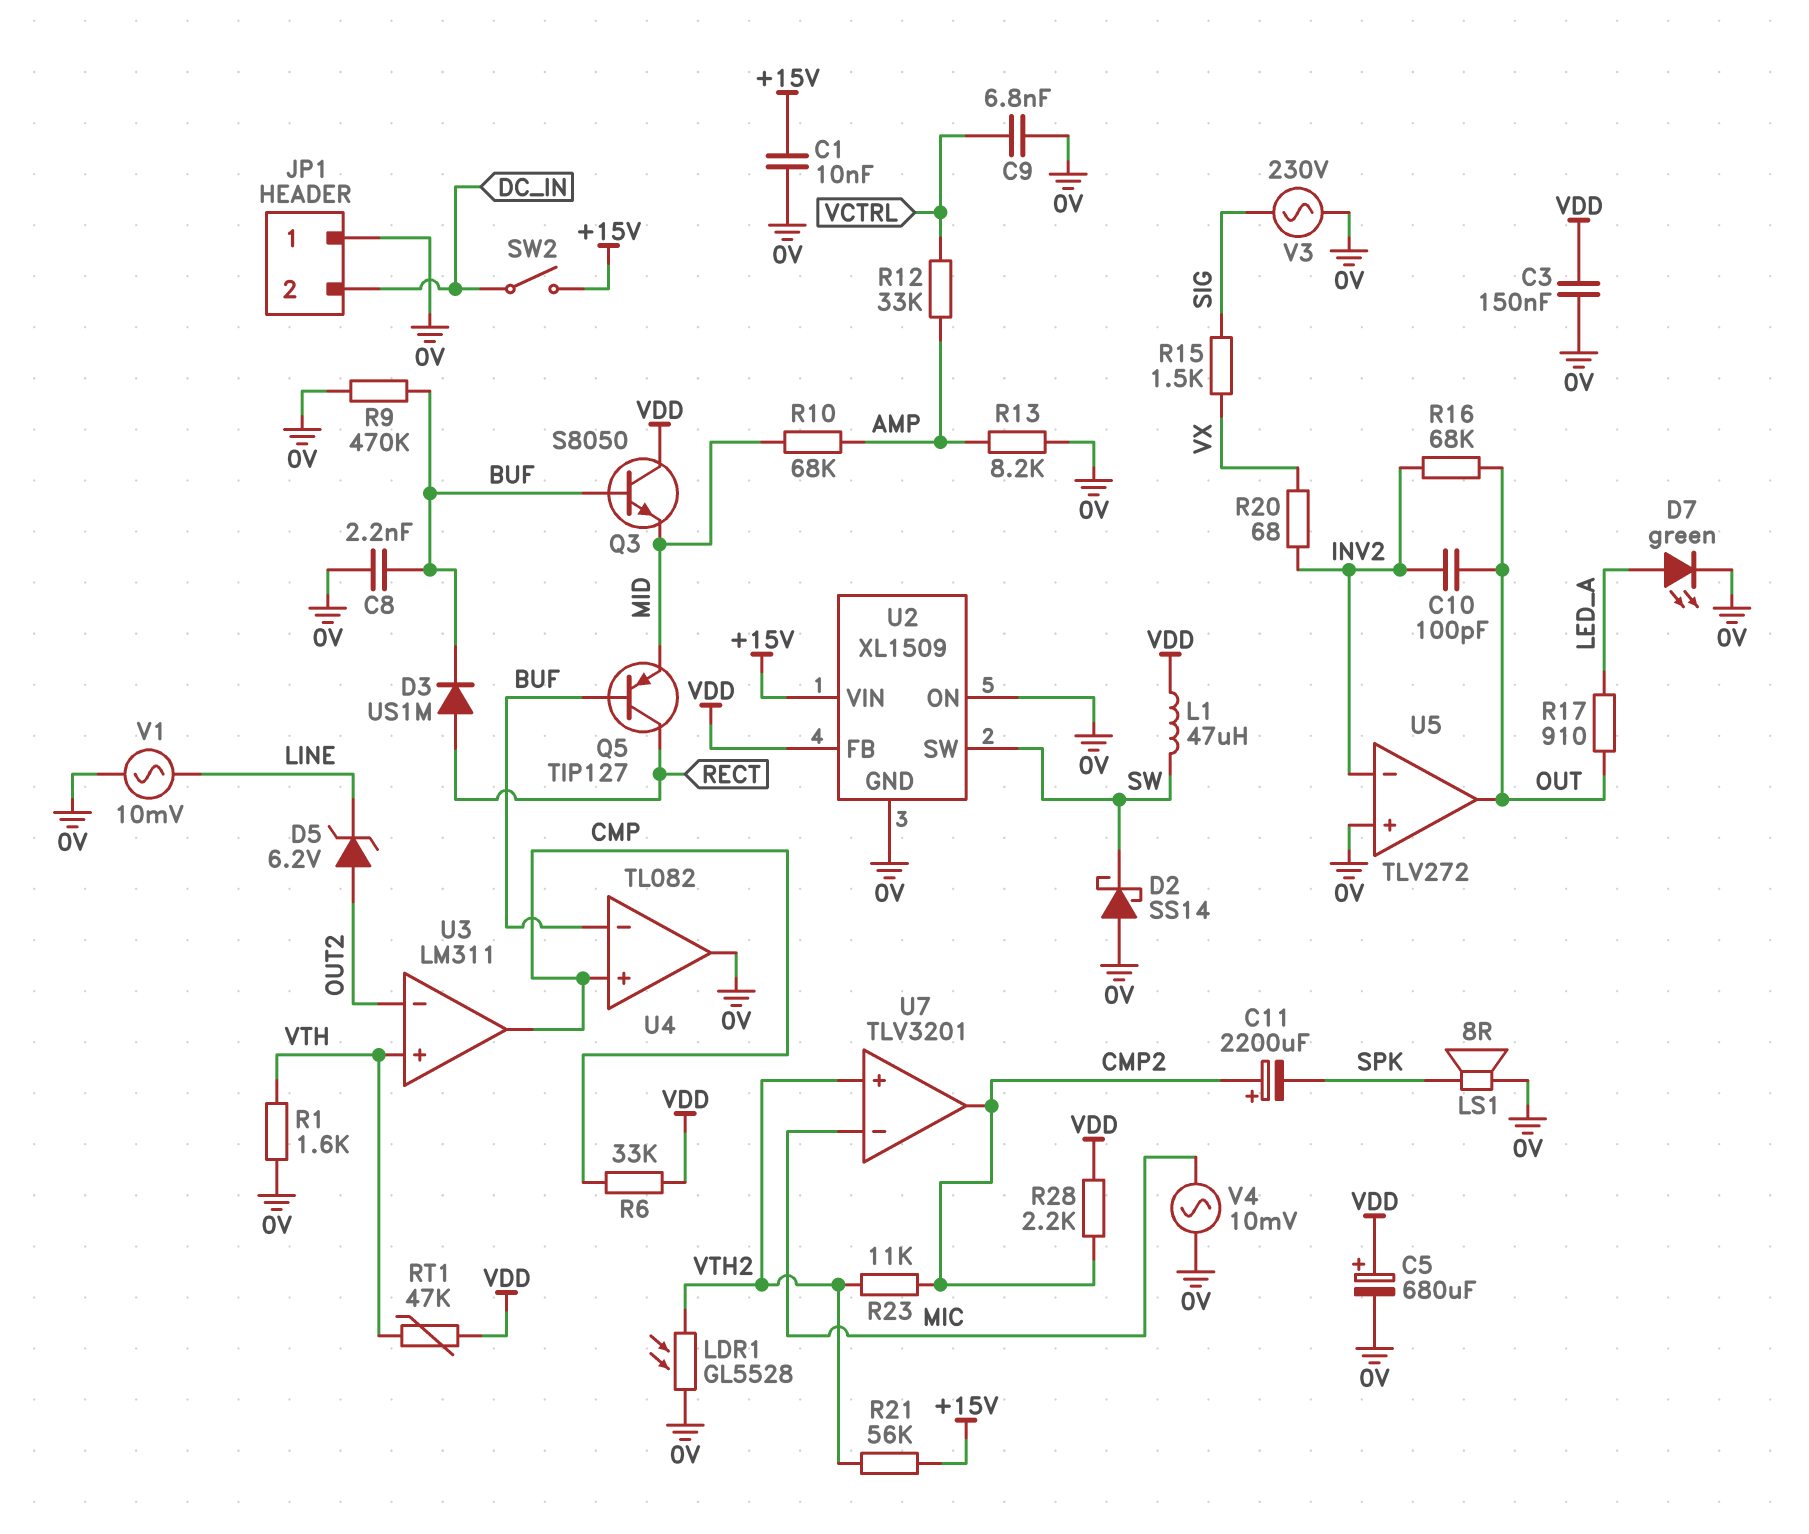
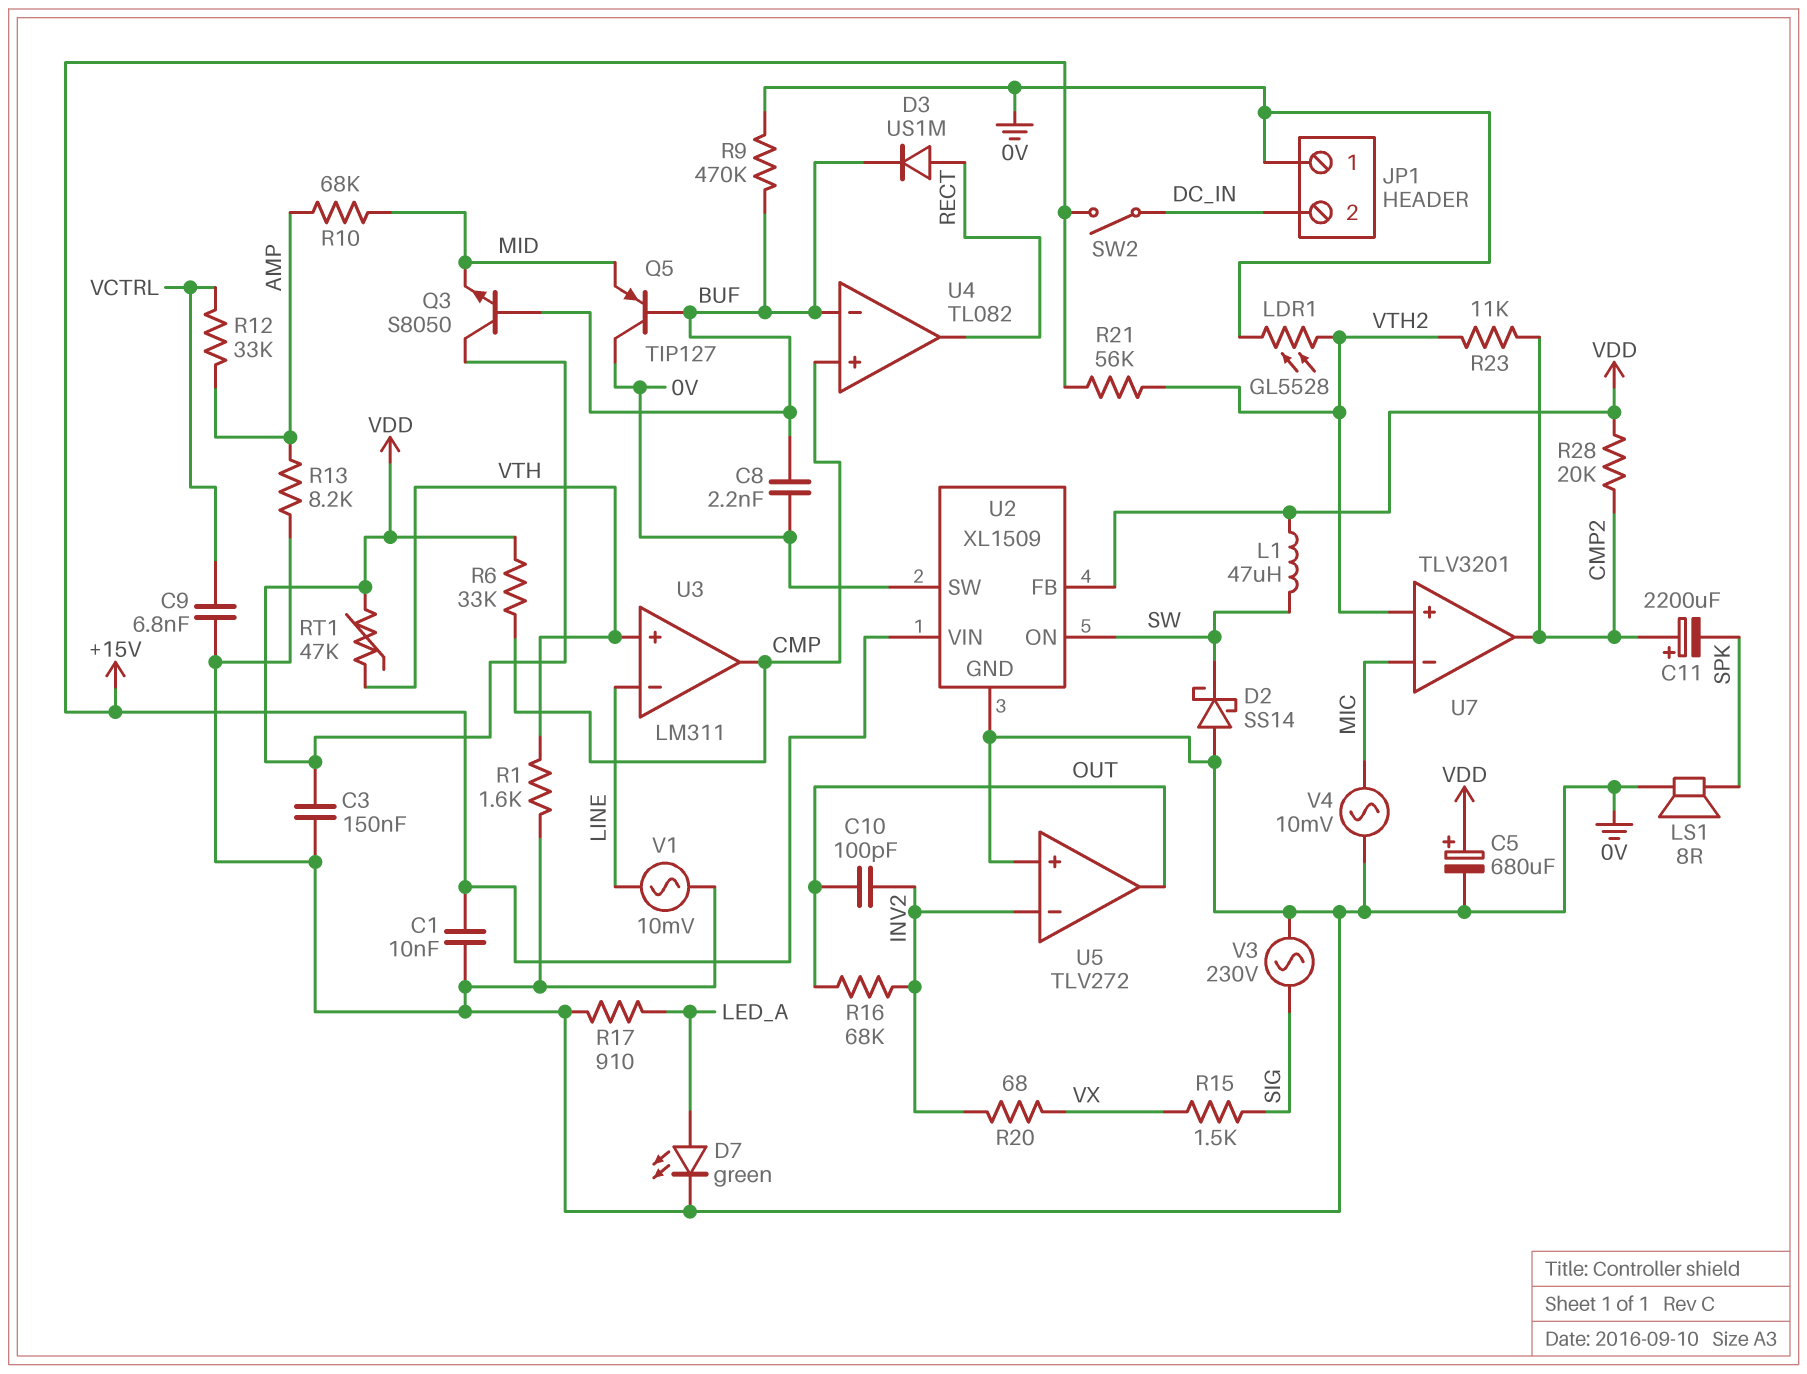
D5: zener 6.2V (A OUT2, K LINE) -> none
Q5: PNP TIP127 (B BUF, C RECT, E MID) -> PNP TIP127 (B BUF, C 0V, E MID)
R17: 910 (LED_A, OUT) -> 910 (0V, LED_A)
R28: 2.2k (CMP2, VDD) -> 20k (CMP2, VDD)
U2 pin ON: 0V -> SW
U2 pin SW: SW -> 0V
U3 pin in-: OUT2 -> LINE
U4 pin out: 0V -> RECT

